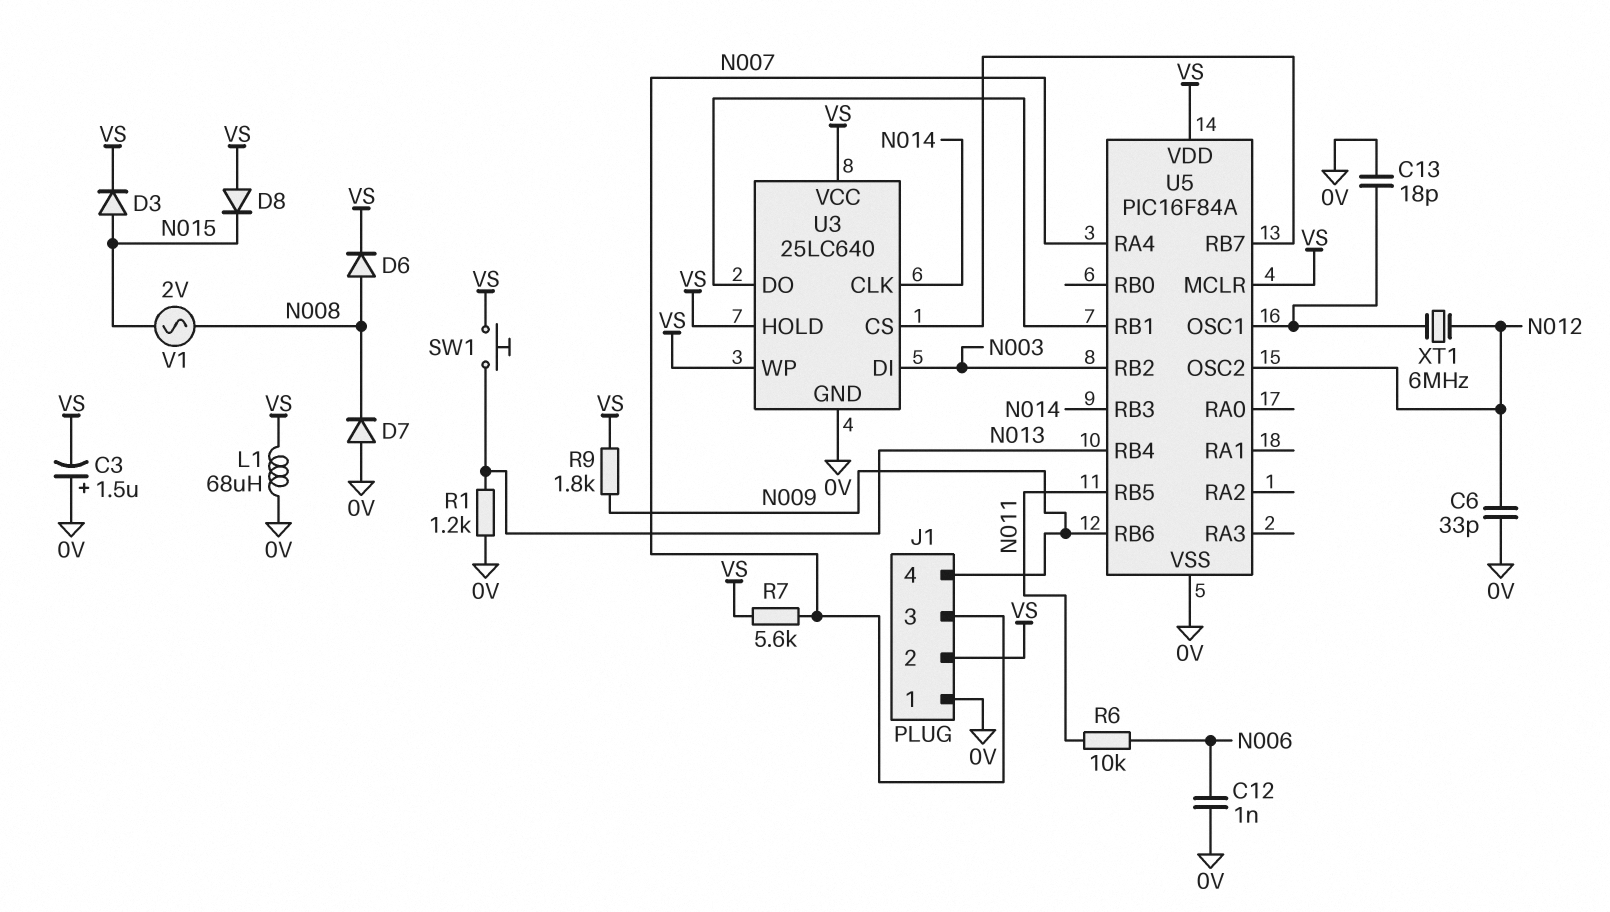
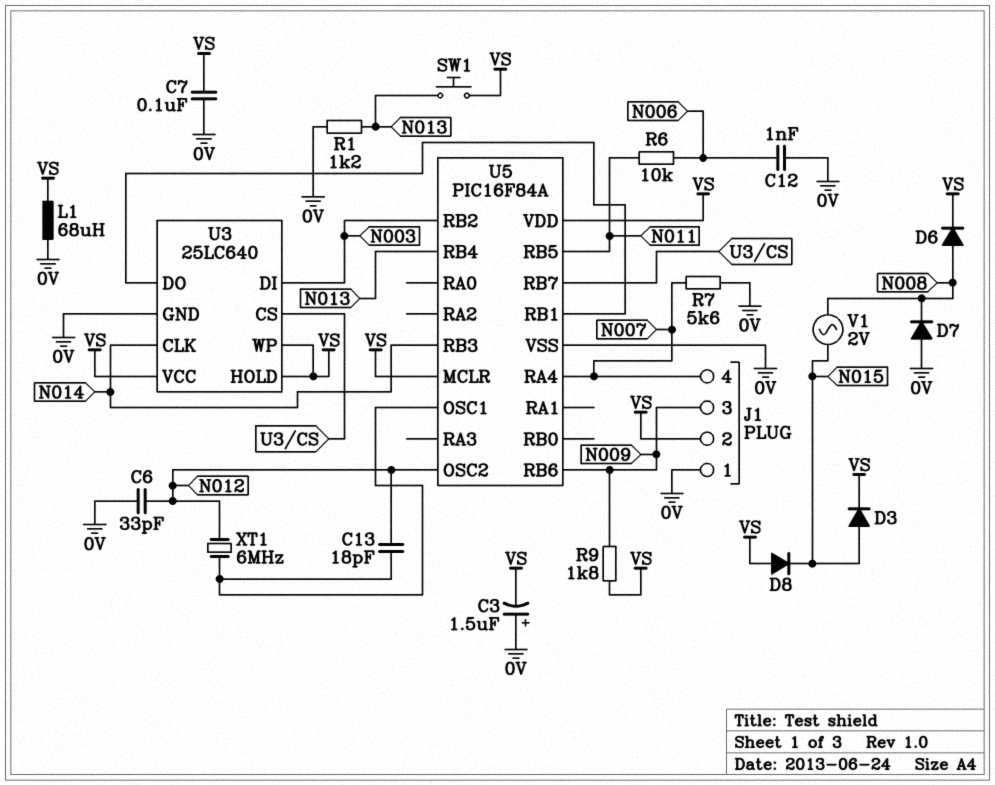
C7: none -> 100nF (0V, VS)
C13: 18pF (0V, U5/OSC1) -> 18pF (N012, U5/OSC1)
J1 pin 3: N007 -> N009
J1 pin 4: N009 -> N007
R7: 5.6k (N007, VS) -> 5.6k (0V, N007)

